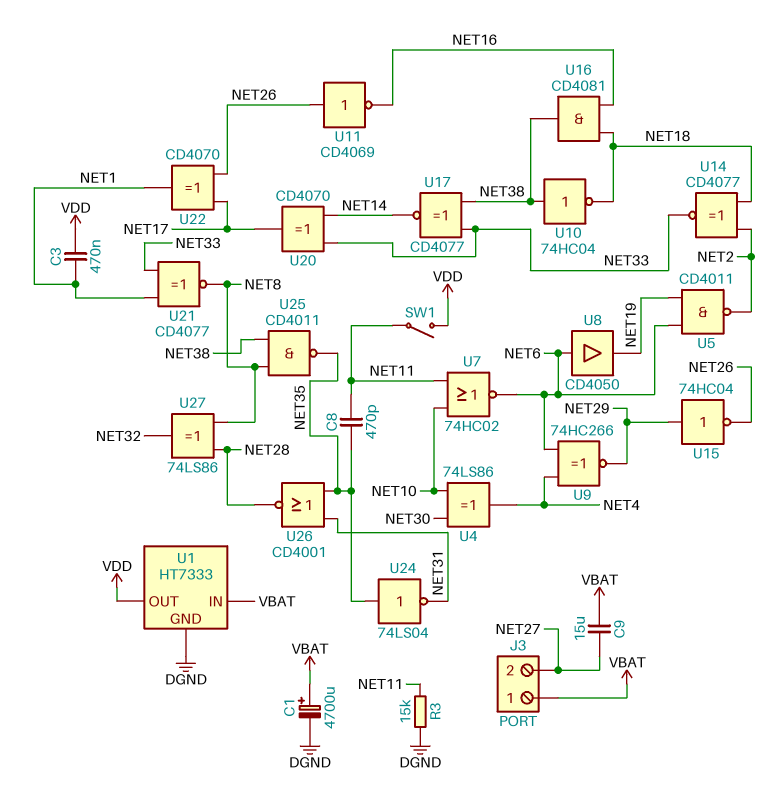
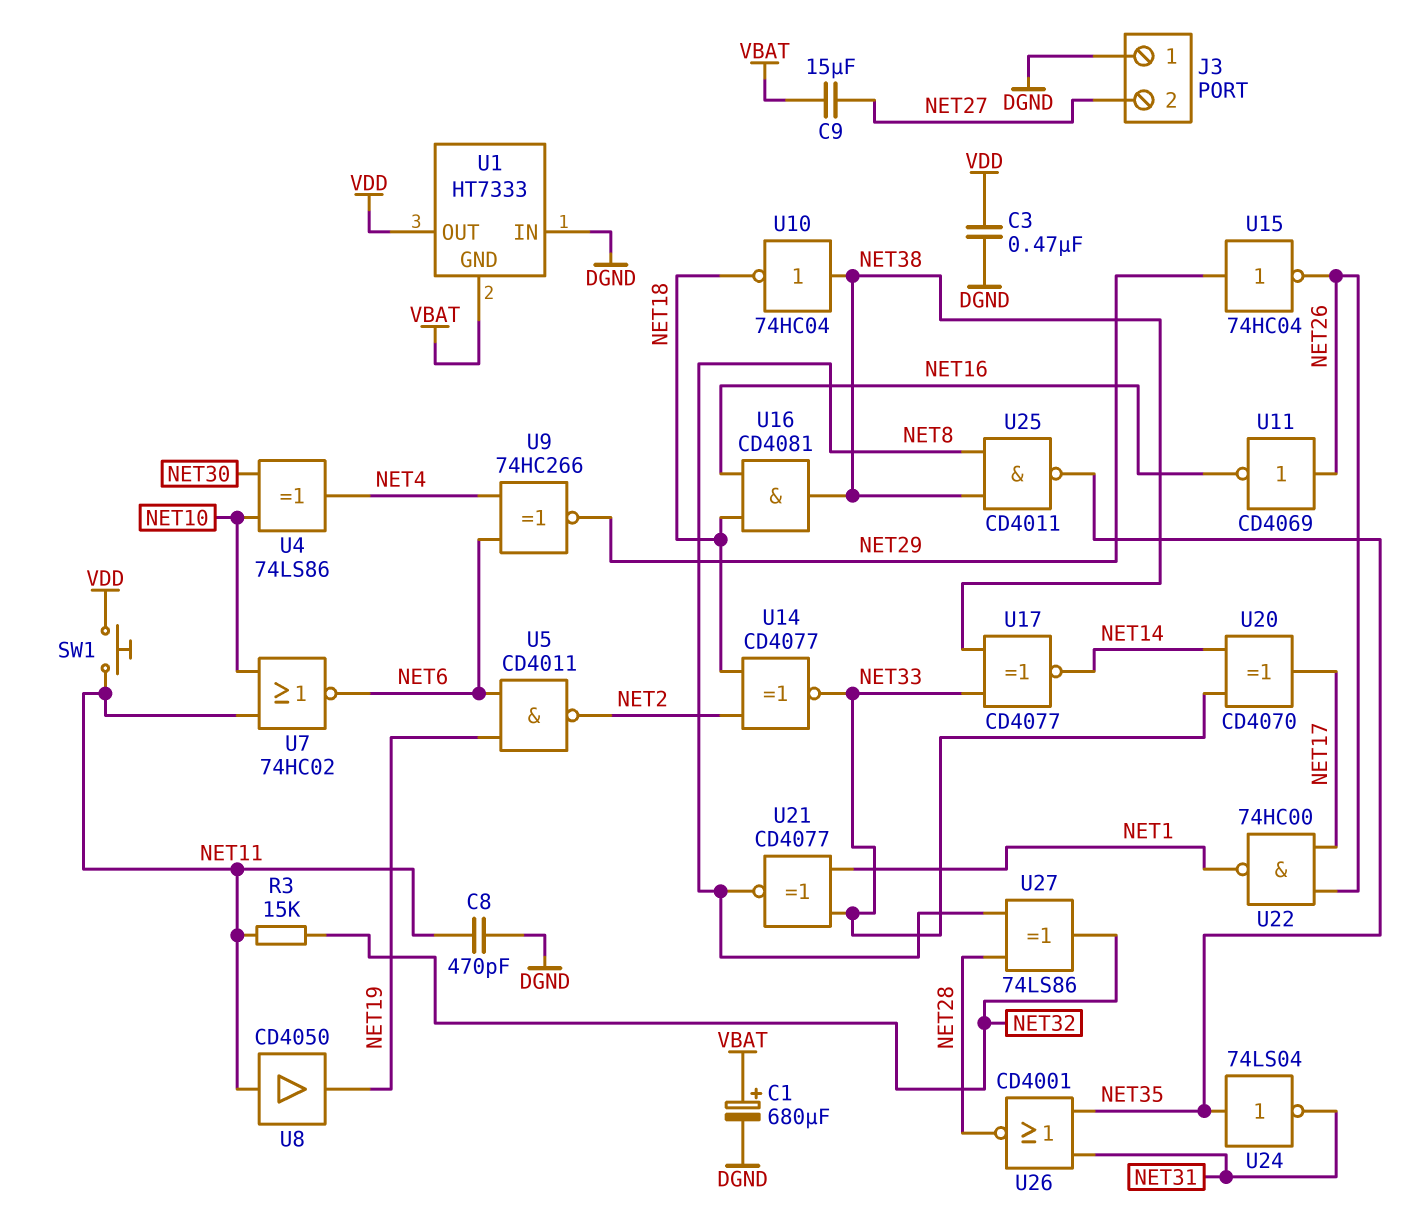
C1: 4700uF (plus VBAT, minus DGND) -> 680uF (plus VBAT, minus DGND)
C3: 470nF (NET1, VDD) -> 470nF (DGND, VDD)
C8: 470pF (NET11, NET35) -> 470pF (DGND, NET11)
J3 pin 1: VBAT -> DGND
R3: 15k (DGND, NET11) -> 15k (NET11, NET32)
SW1: switch (NET11, VDD) -> button (NET11, VDD)
U1 pin GND: DGND -> VBAT
U1 pin IN: VBAT -> DGND
U8: buffer CD4050 (in NET6, out NET19) -> buffer CD4050 (in NET11, out NET19)
U22: XOR CD4070 (in NET17, in NET26, out NET1) -> NAND 74HC00 (in NET17, in NET26, out NET1)

